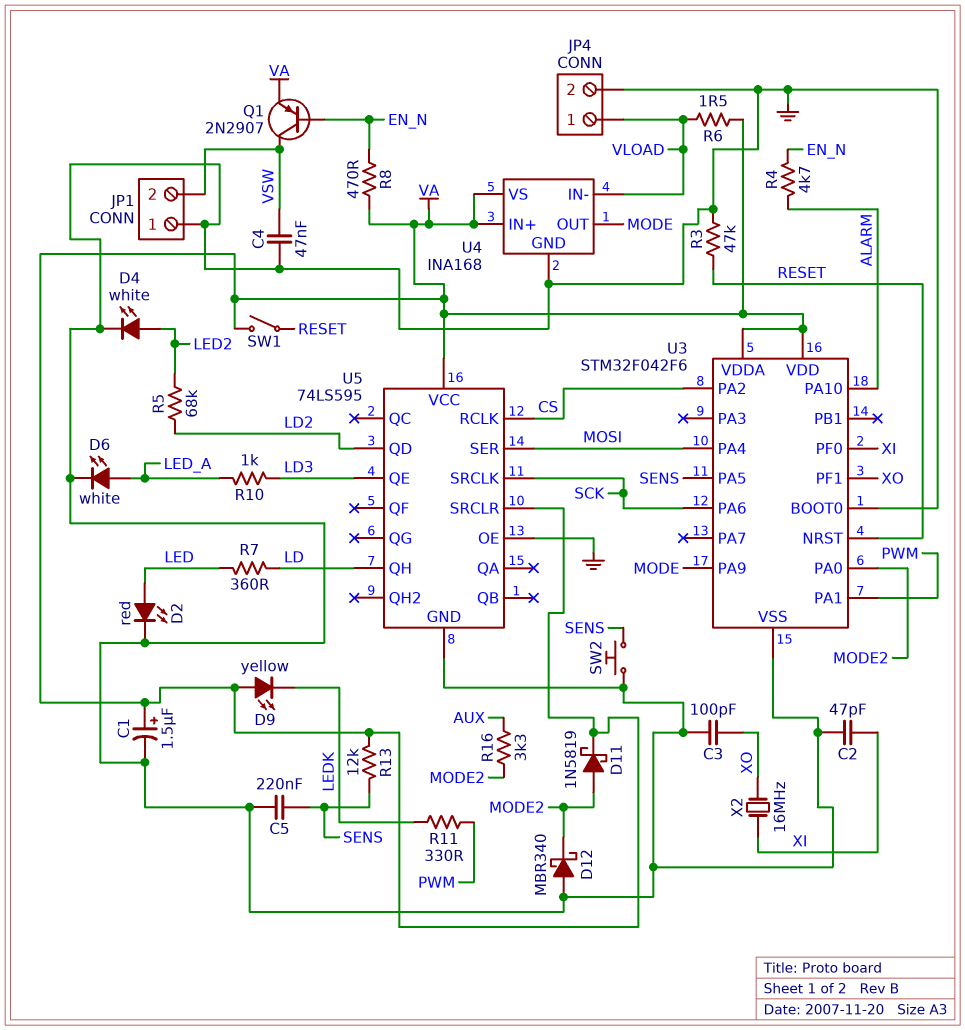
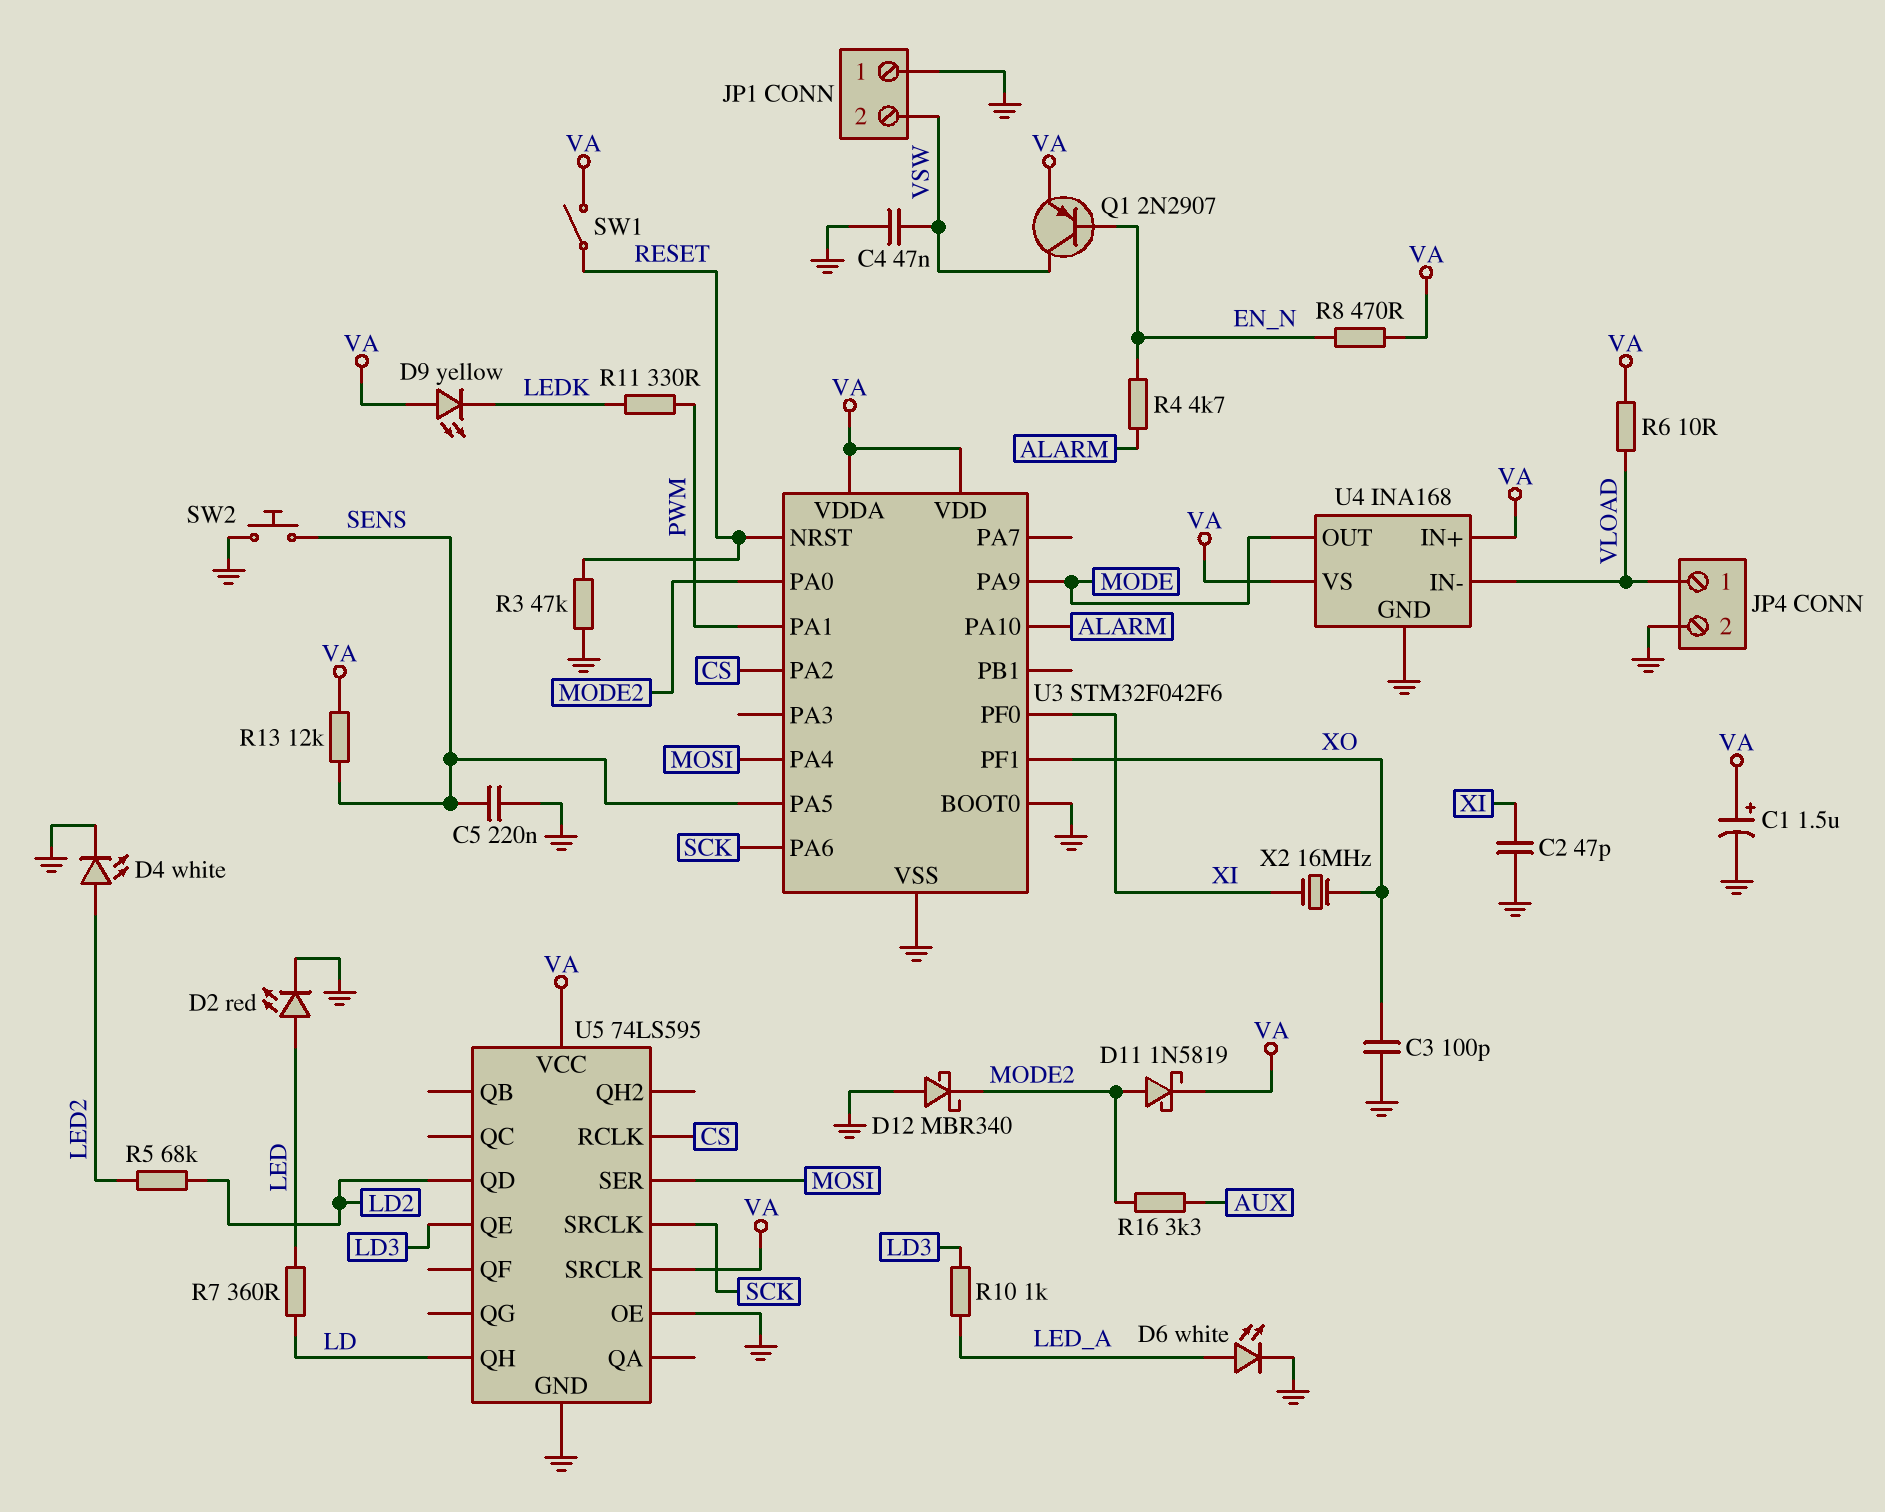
R6: 1.5 (VA, VLOAD) -> 10 (VA, VLOAD)

